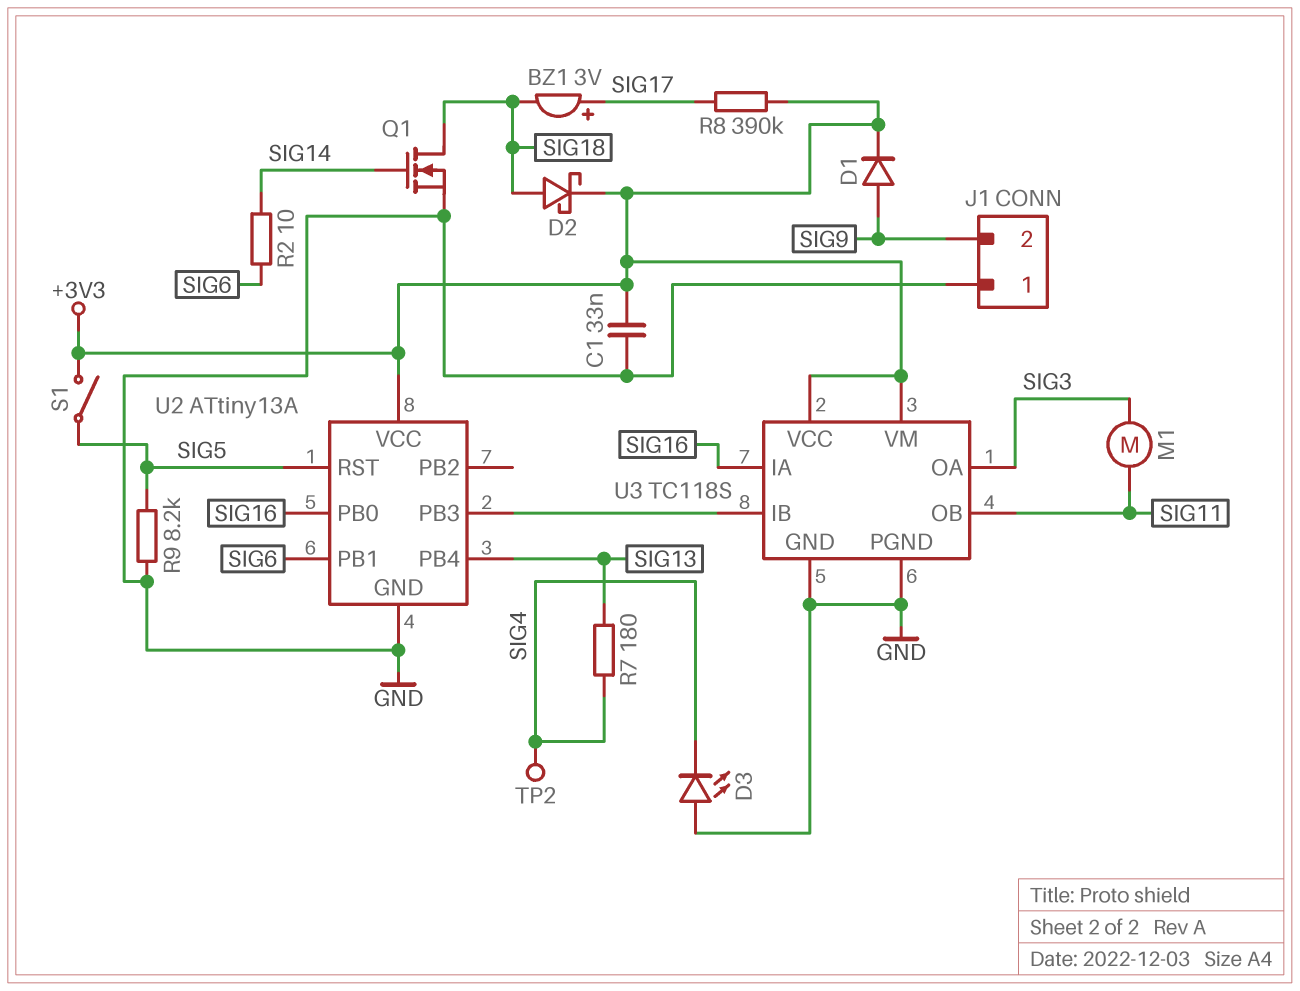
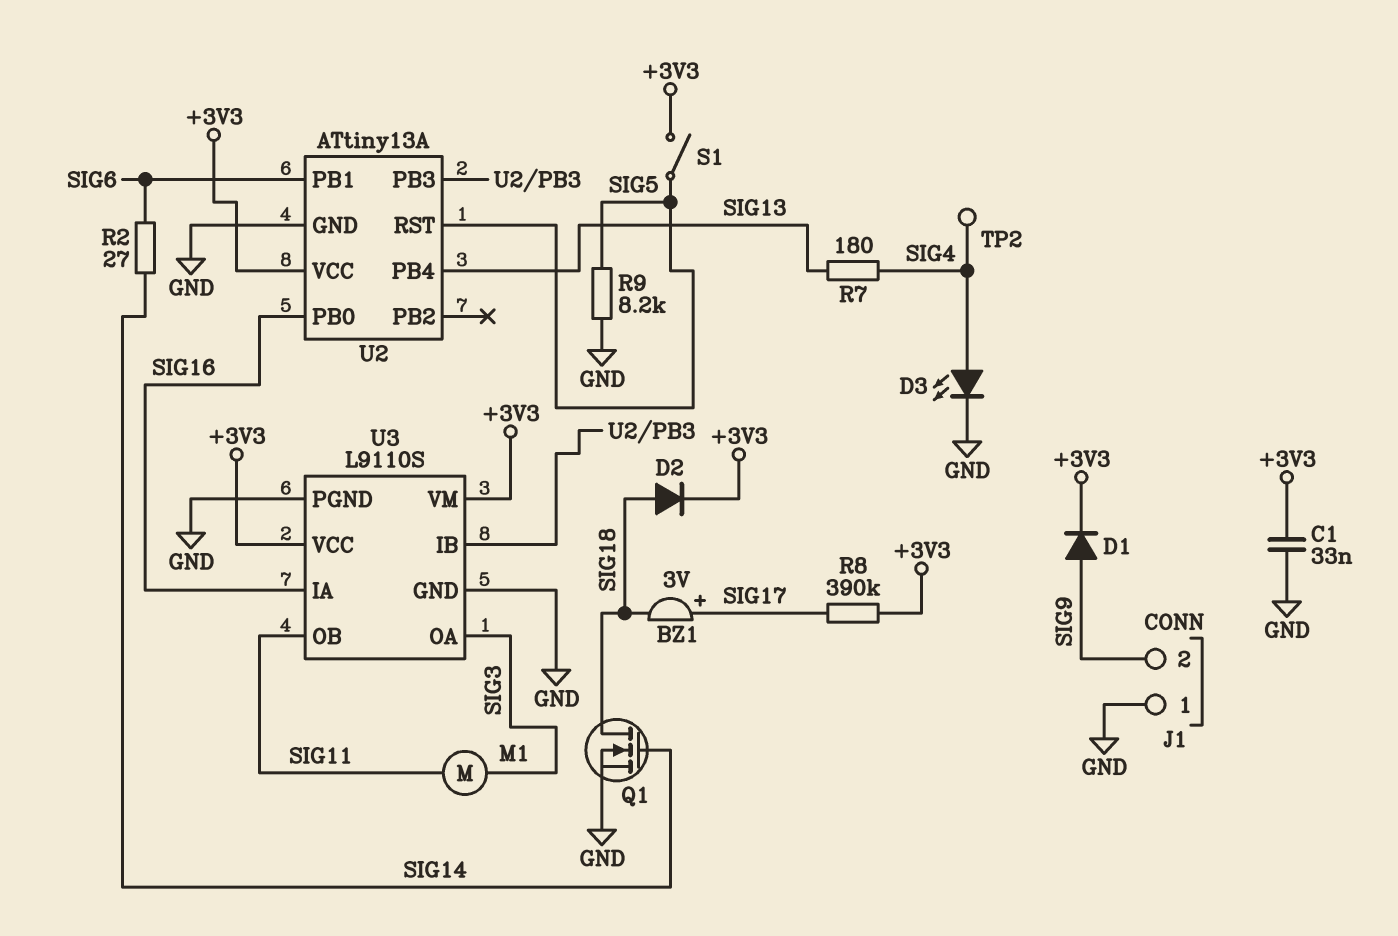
D2: schottky (A SIG18, K +3V3) -> diode (A SIG18, K +3V3)
D3: LED (A GND, K SIG4) -> LED (A SIG4, K GND)
R2: 10 (SIG6, SIG14) -> 27 (SIG6, SIG14)
U3: TC118S -> L9110S

